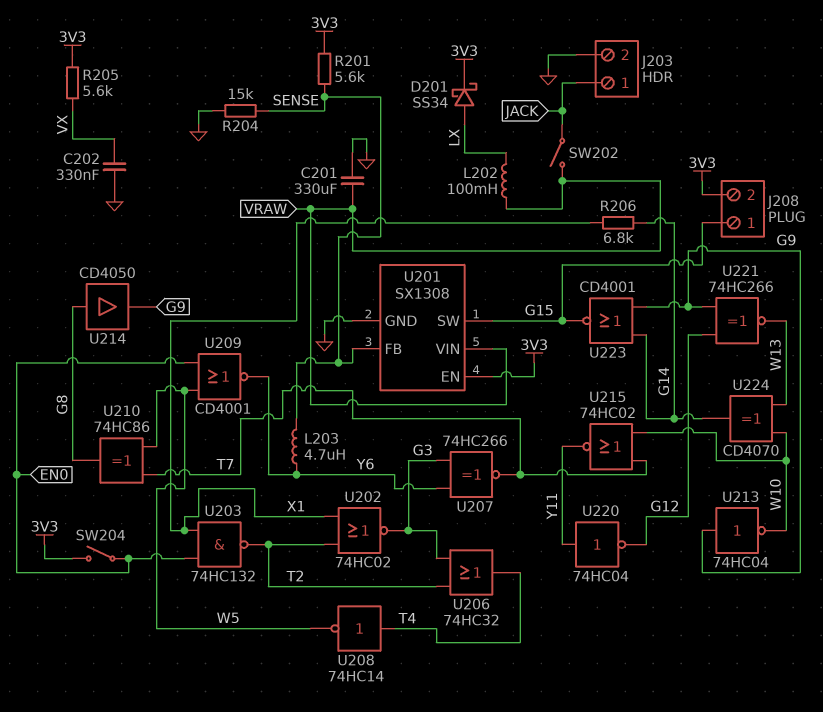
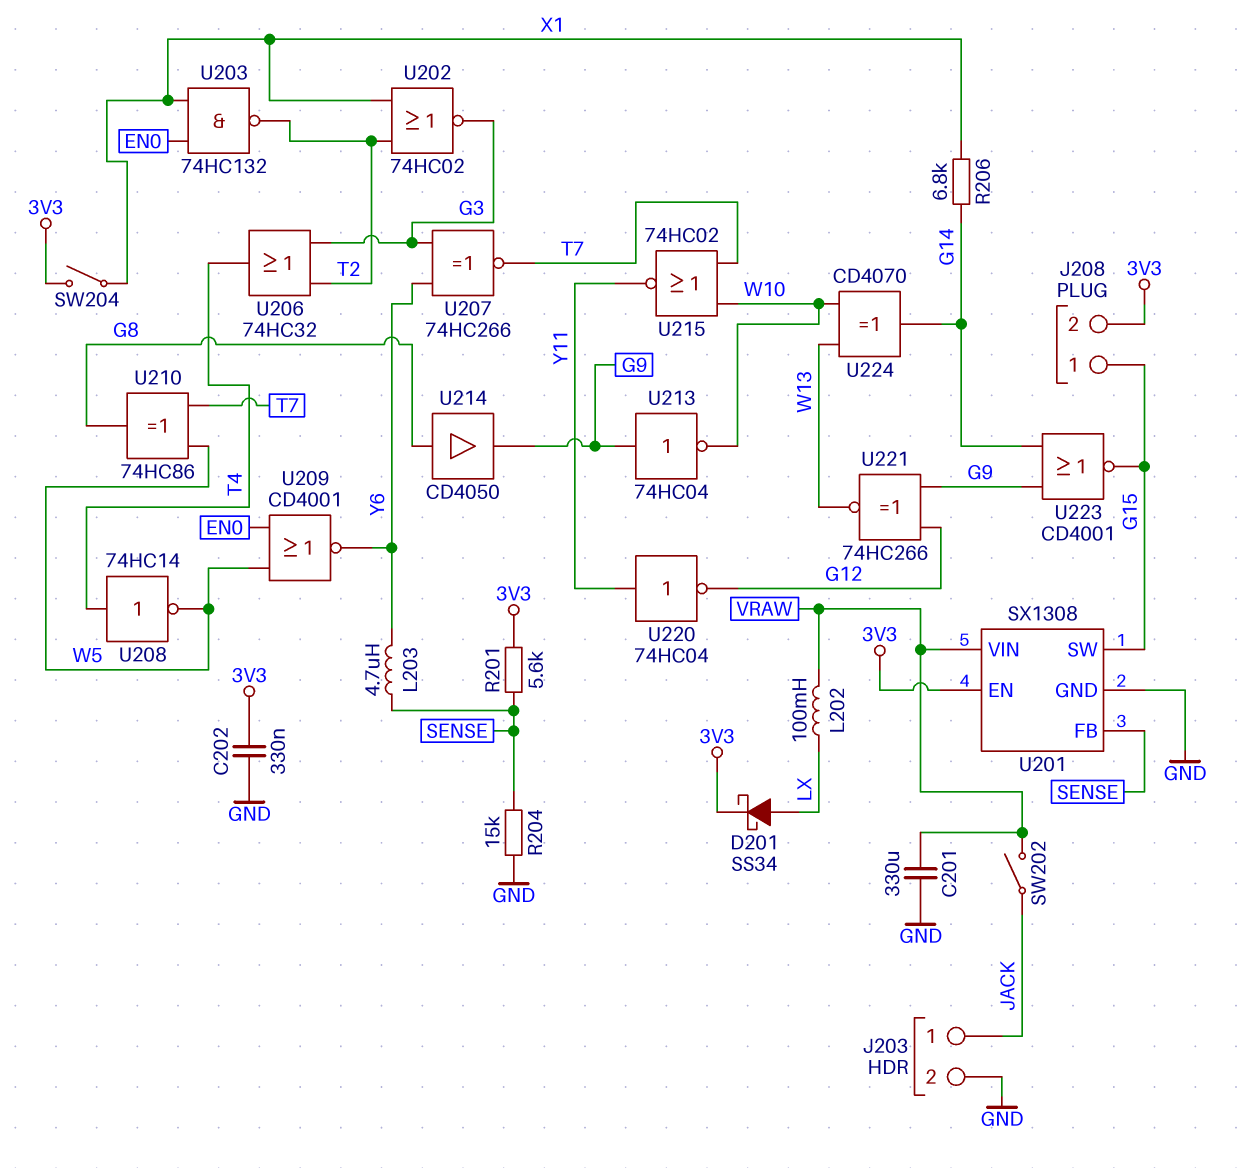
C202: 330nF (GND, VX) -> 330nF (3V3, GND)
R205: 5.6k (3V3, VX) -> none
SW204: switch (3V3, EN0) -> switch (3V3, X1)

